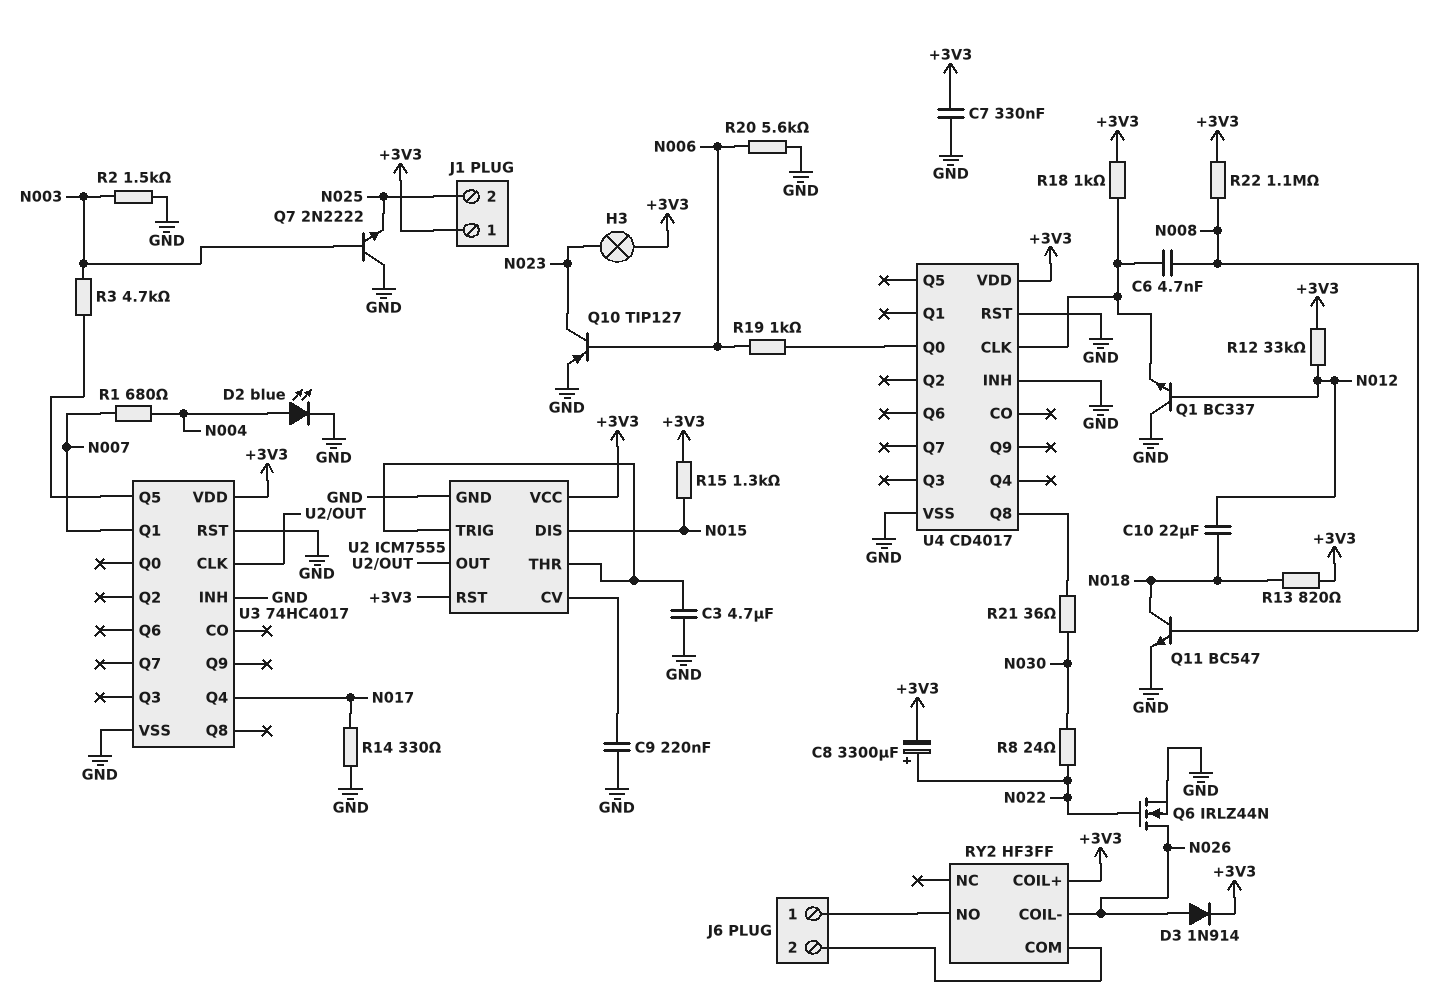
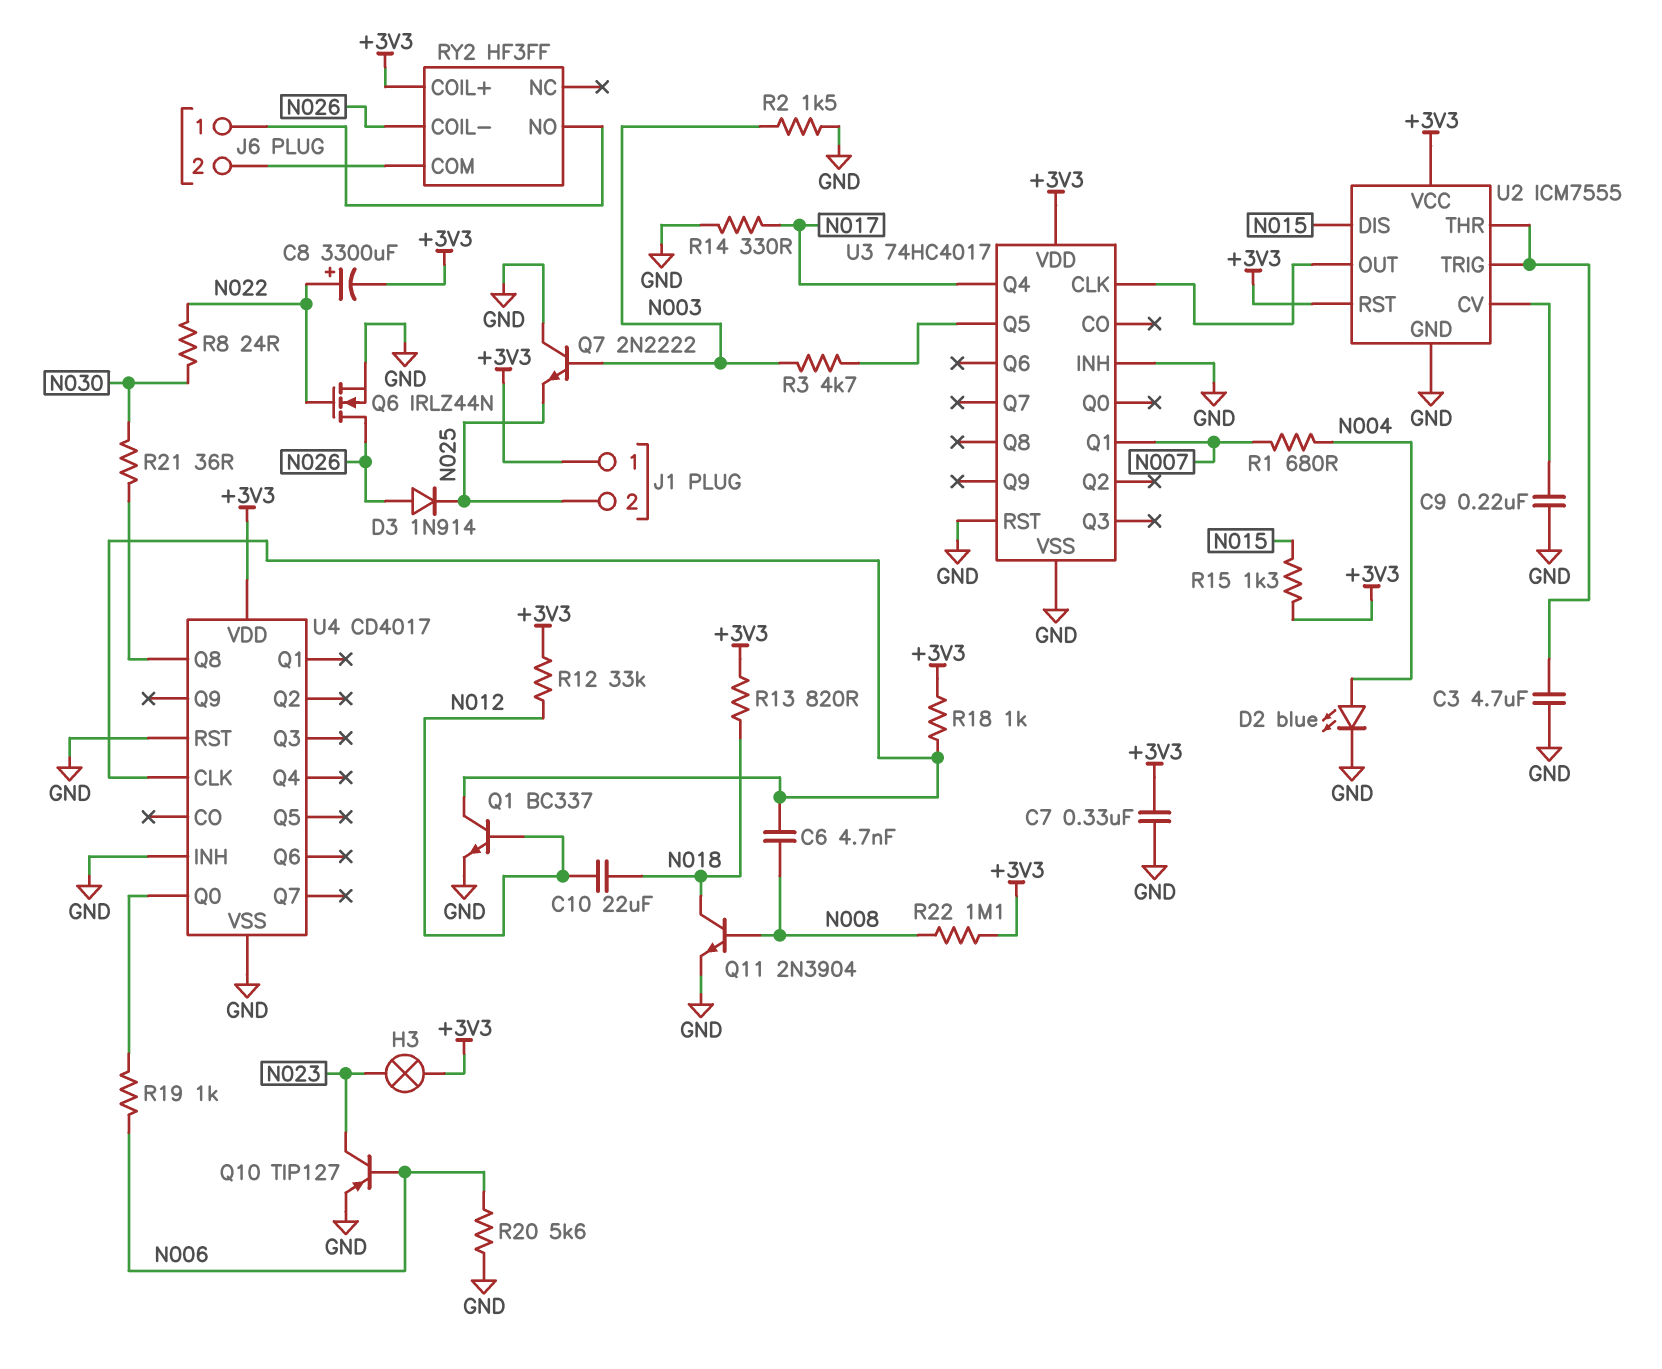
D3: diode 1N914 (A N026, K +3V3) -> diode 1N914 (A N026, K N025)
Q1: NPN BC337 (B N012, C GND, E U4/CLK) -> NPN BC337 (B N012, C U4/CLK, E GND)
Q11: NPN BC547 (B N008, C N018, E GND) -> NPN 2N3904 (B N008, C N018, E GND)

